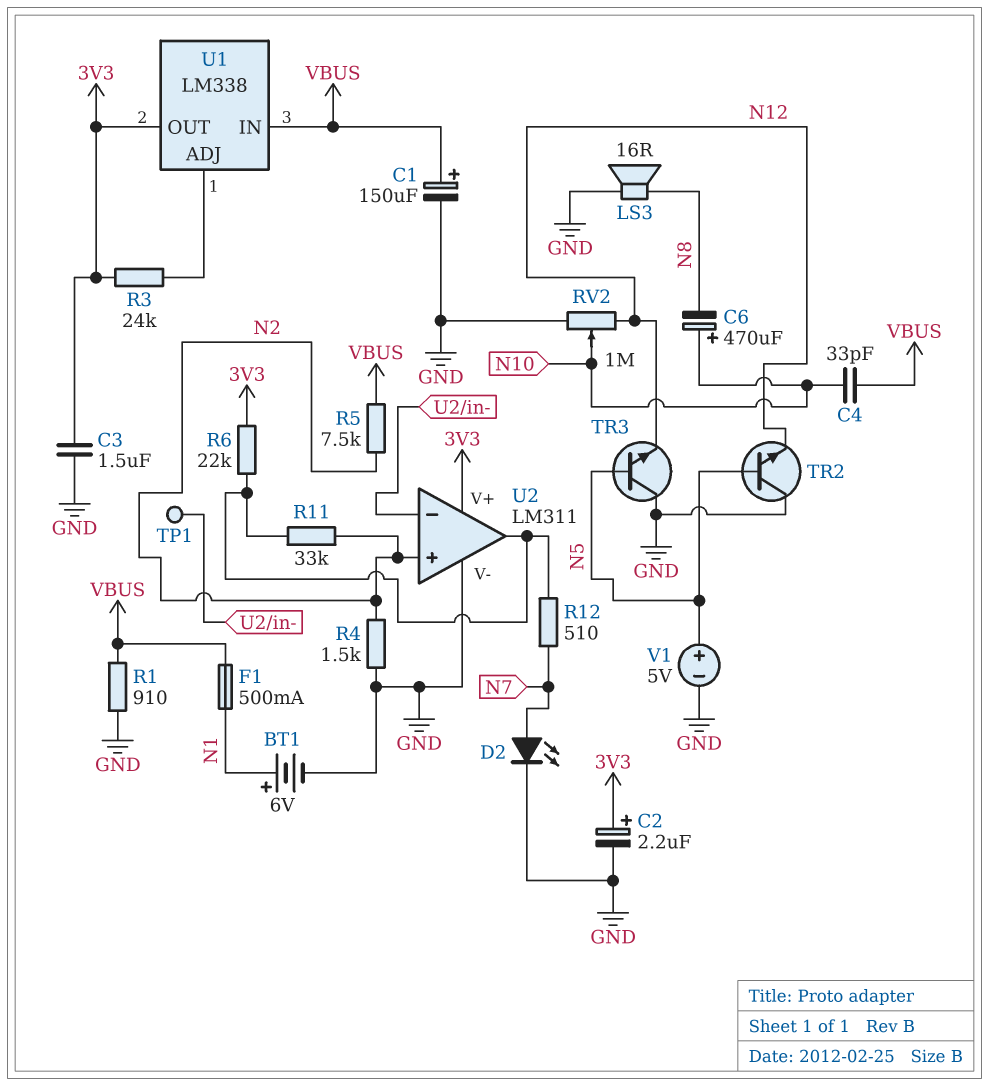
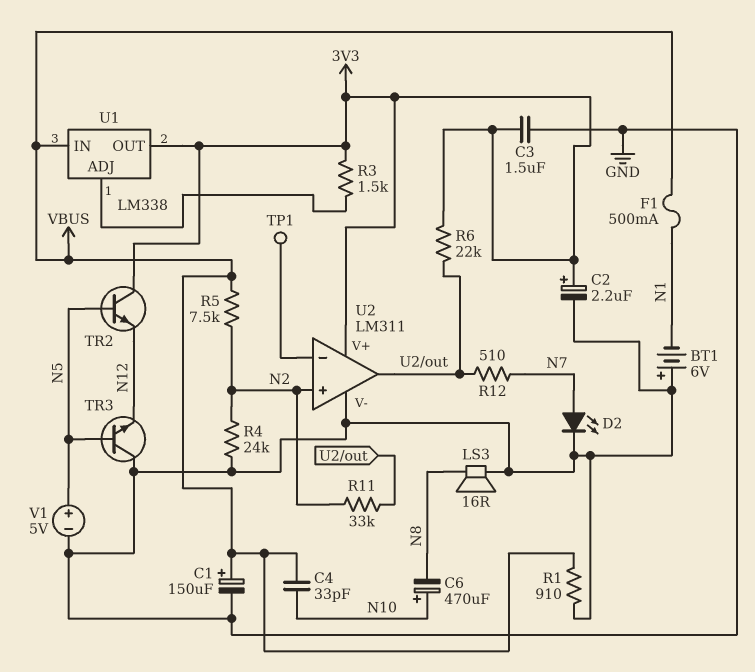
BT1: 6V (plus N1, minus GND) -> 6V (plus GND, minus N1)
R3: 24k (3V3, U1/ADJ) -> 1.5k (3V3, U1/ADJ)
R4: 1.5k (GND, N2) -> 24k (GND, N2)
RV2: 1M (GND, N12, wiper N10) -> none
TR2: NPN (B N5, C GND, E N12) -> NPN (B N5, C 3V3, E N12)

